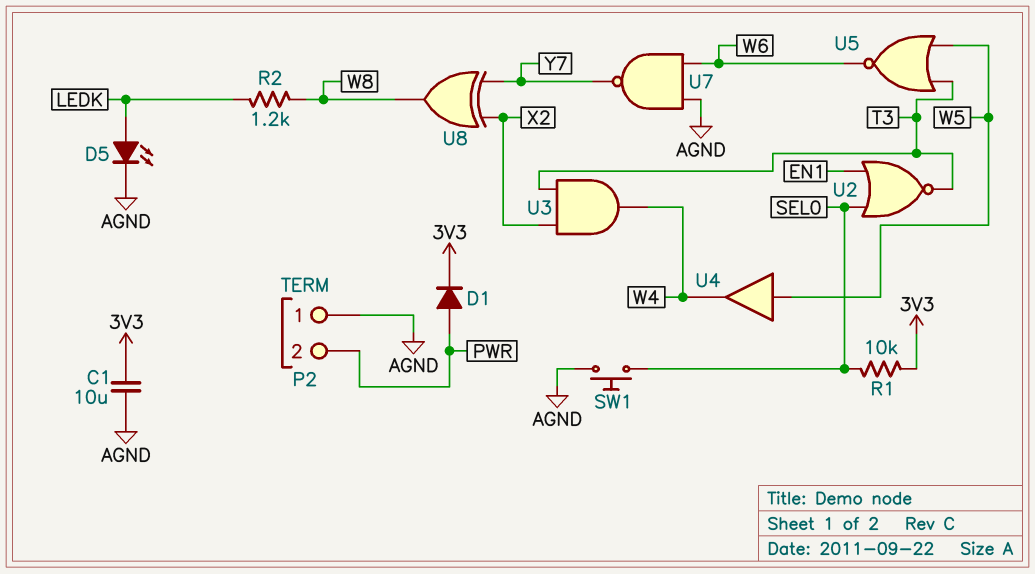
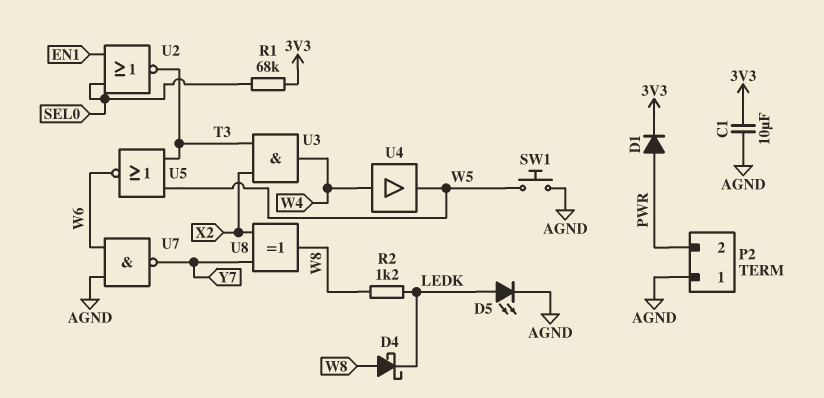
D4: none -> schottky (A W8, K LEDK)
R1: 10k (3V3, SEL0) -> 68k (3V3, SEL0)
SW1: button (AGND, SEL0) -> button (AGND, W5)
U4: buffer (in W5, out W4) -> buffer (in W4, out W5)

